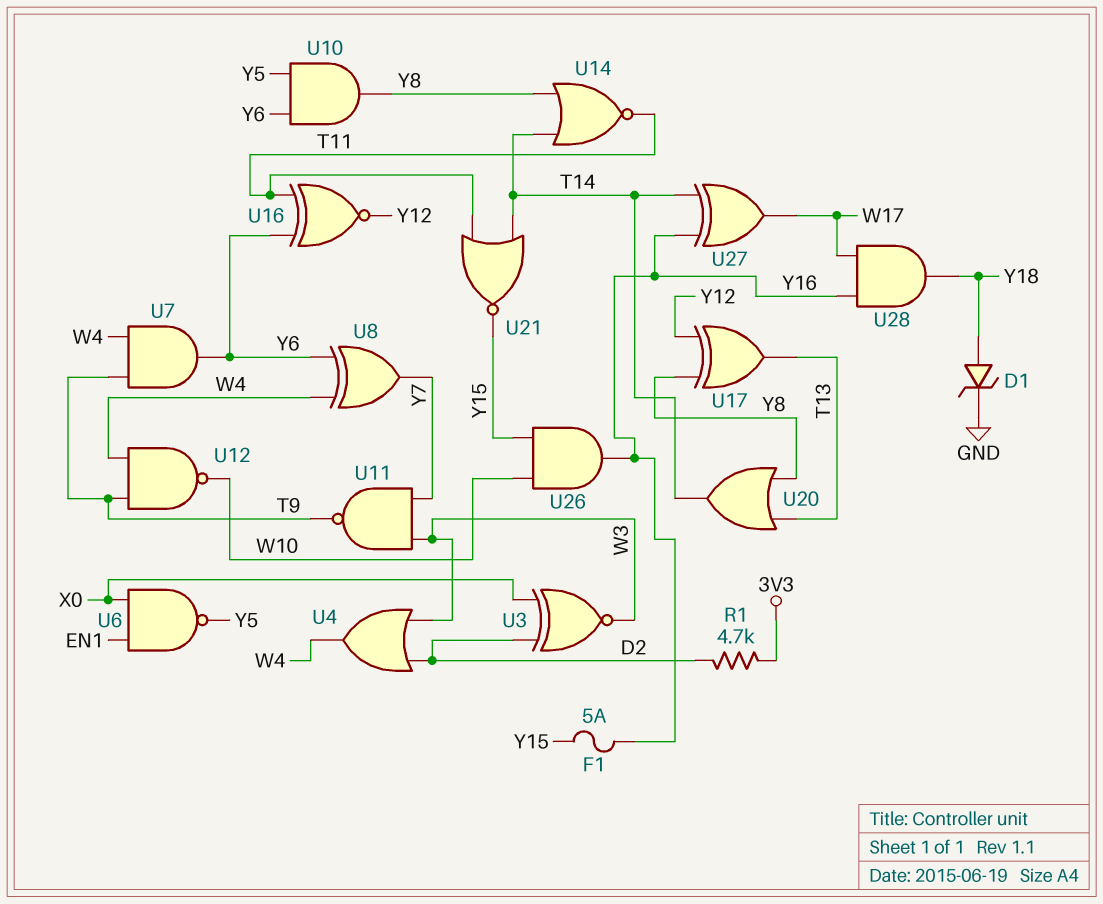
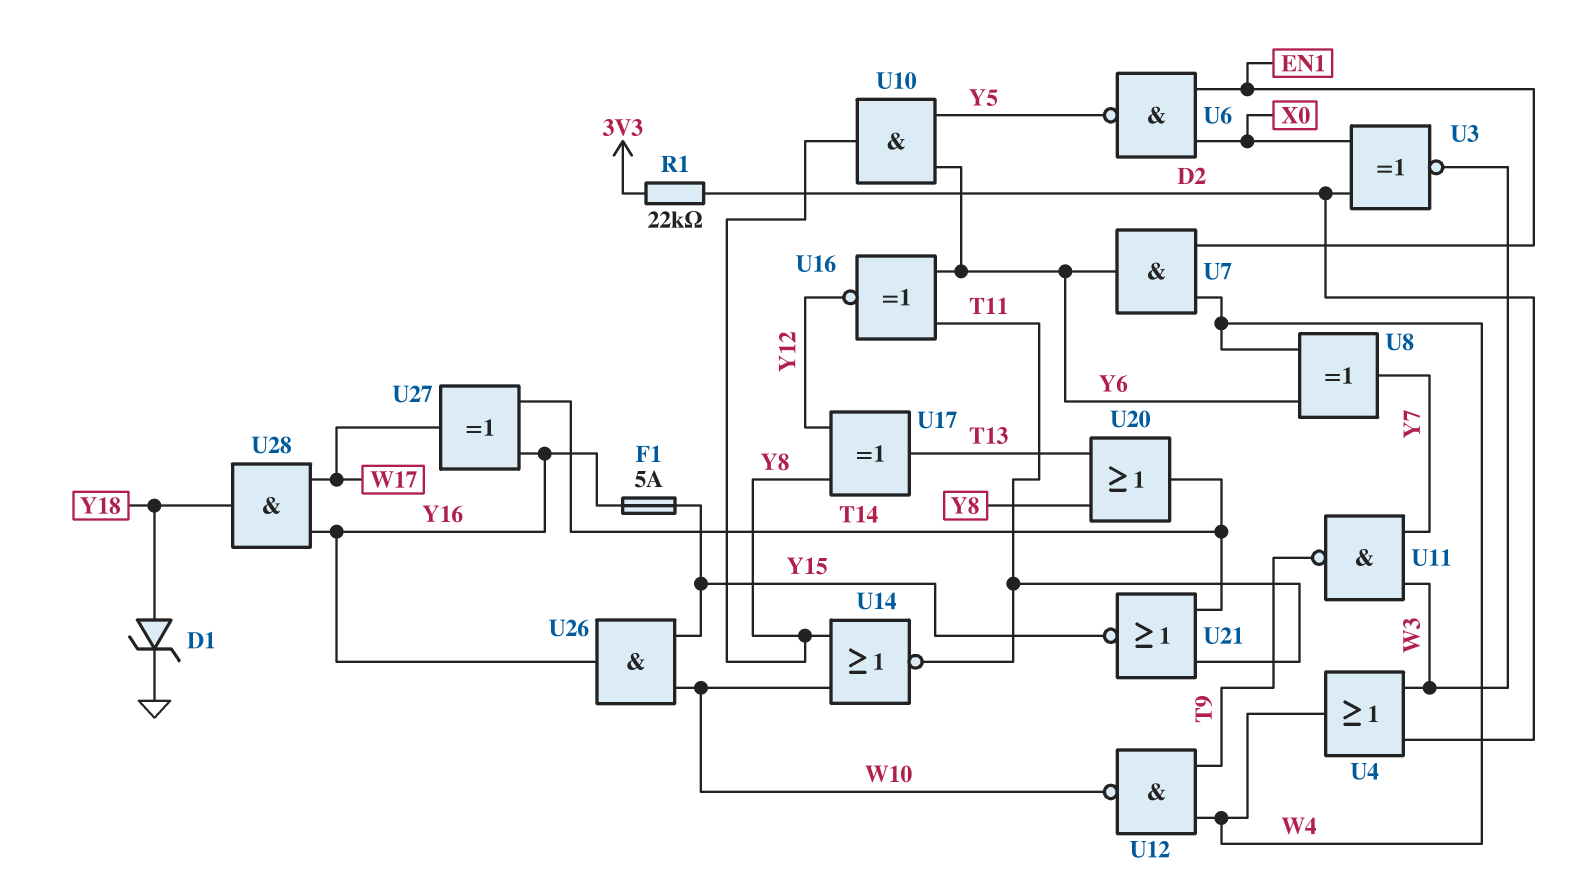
R1: 4.7k (3V3, D2) -> 22k (3V3, D2)
U7: AND (in T9, in W4, out Y6) -> AND (in EN1, in W4, out Y6)
U14: NOR (in T14, in Y8, out T11) -> NOR (in W10, in Y8, out T11)

